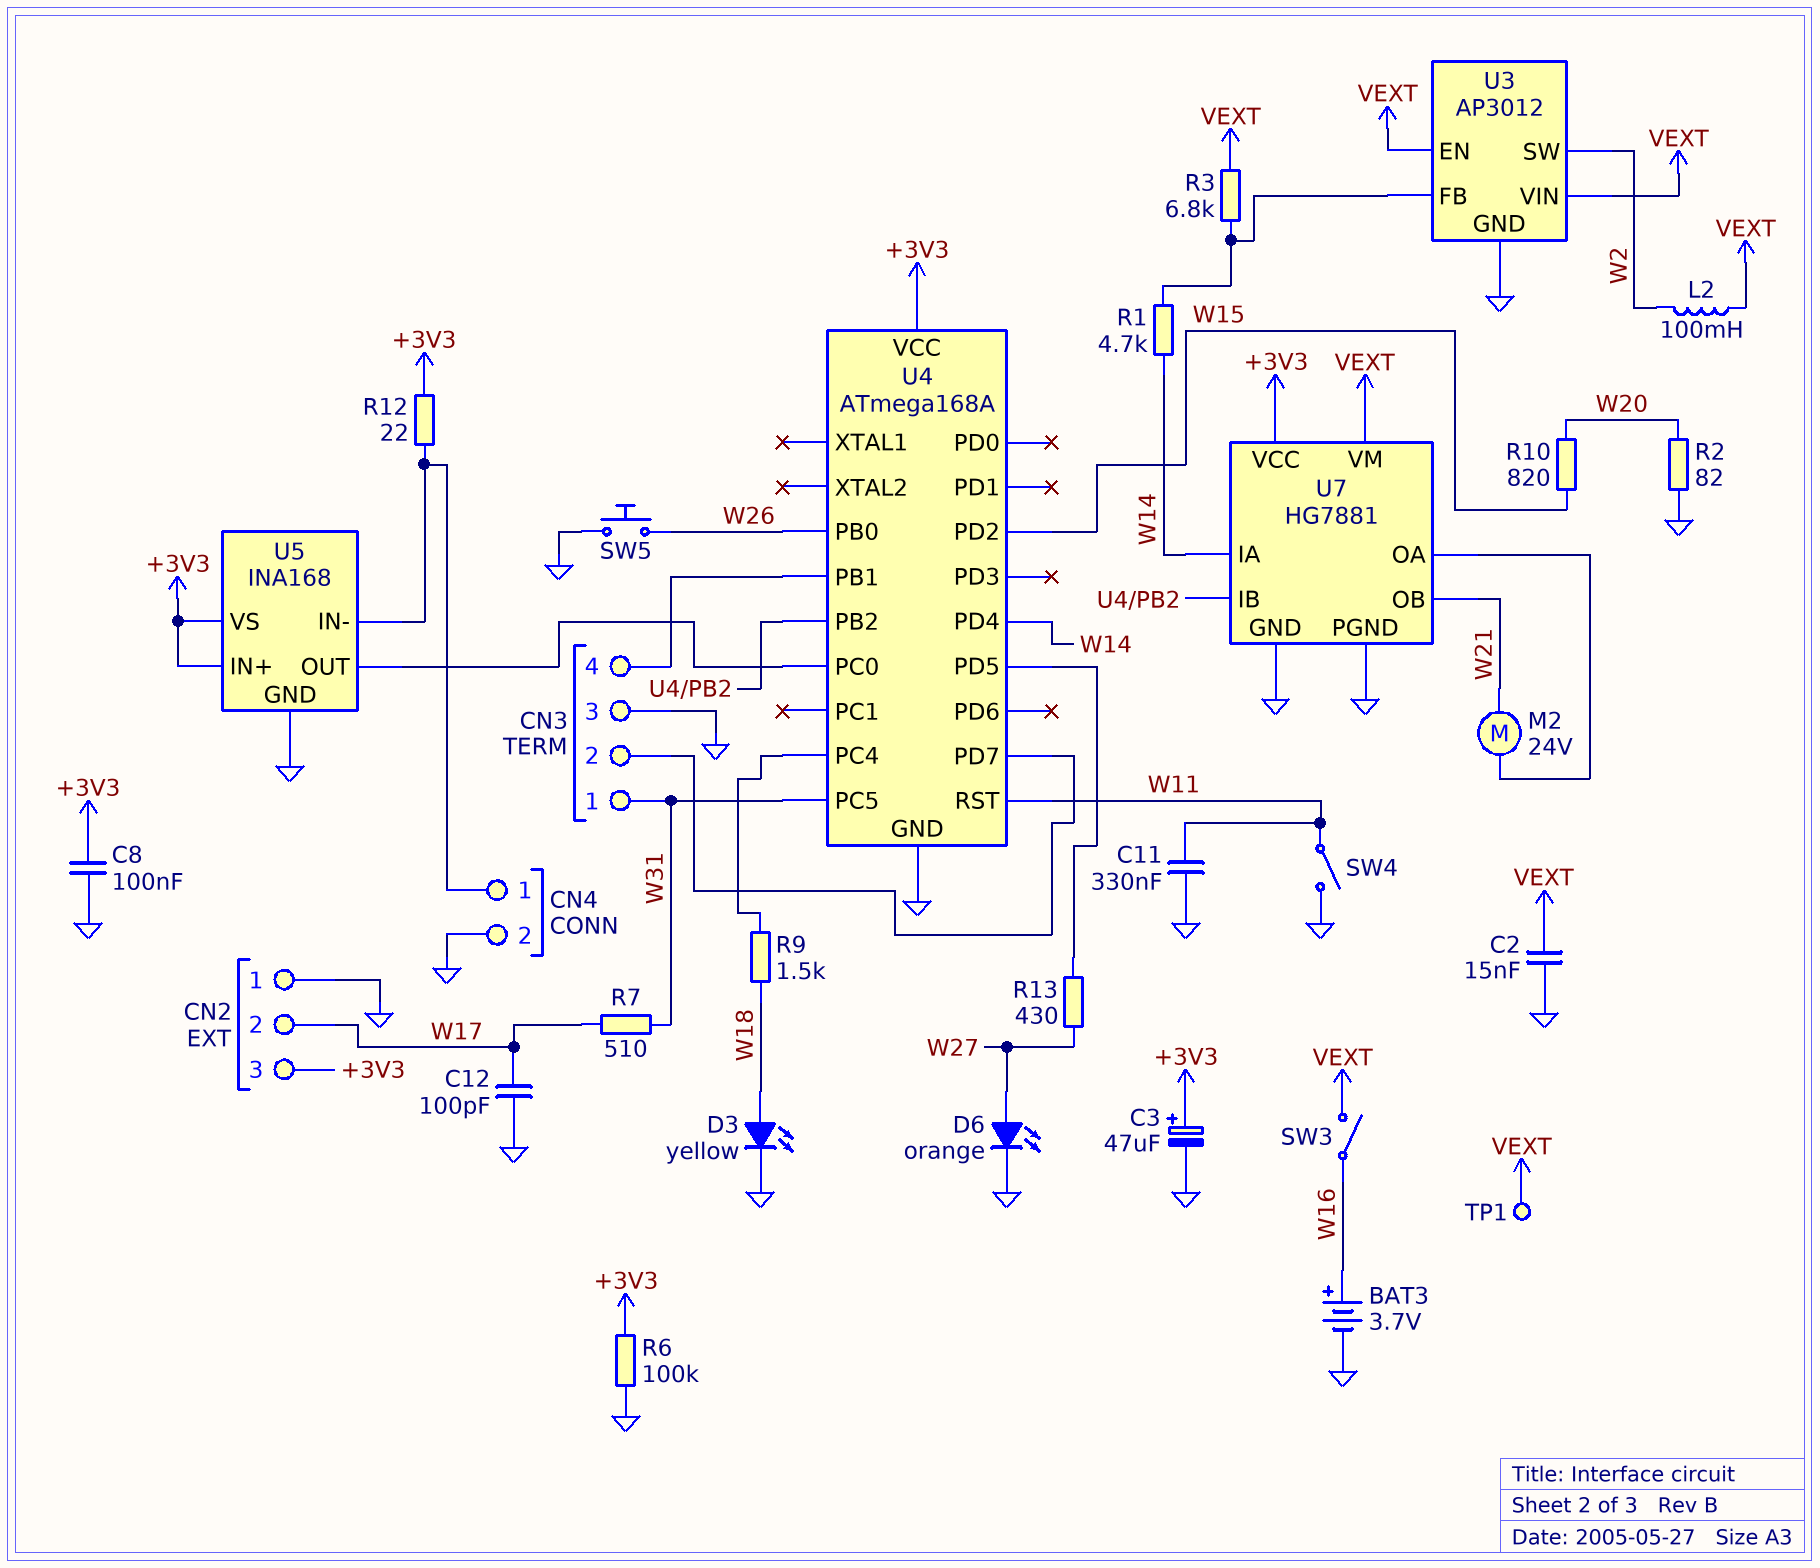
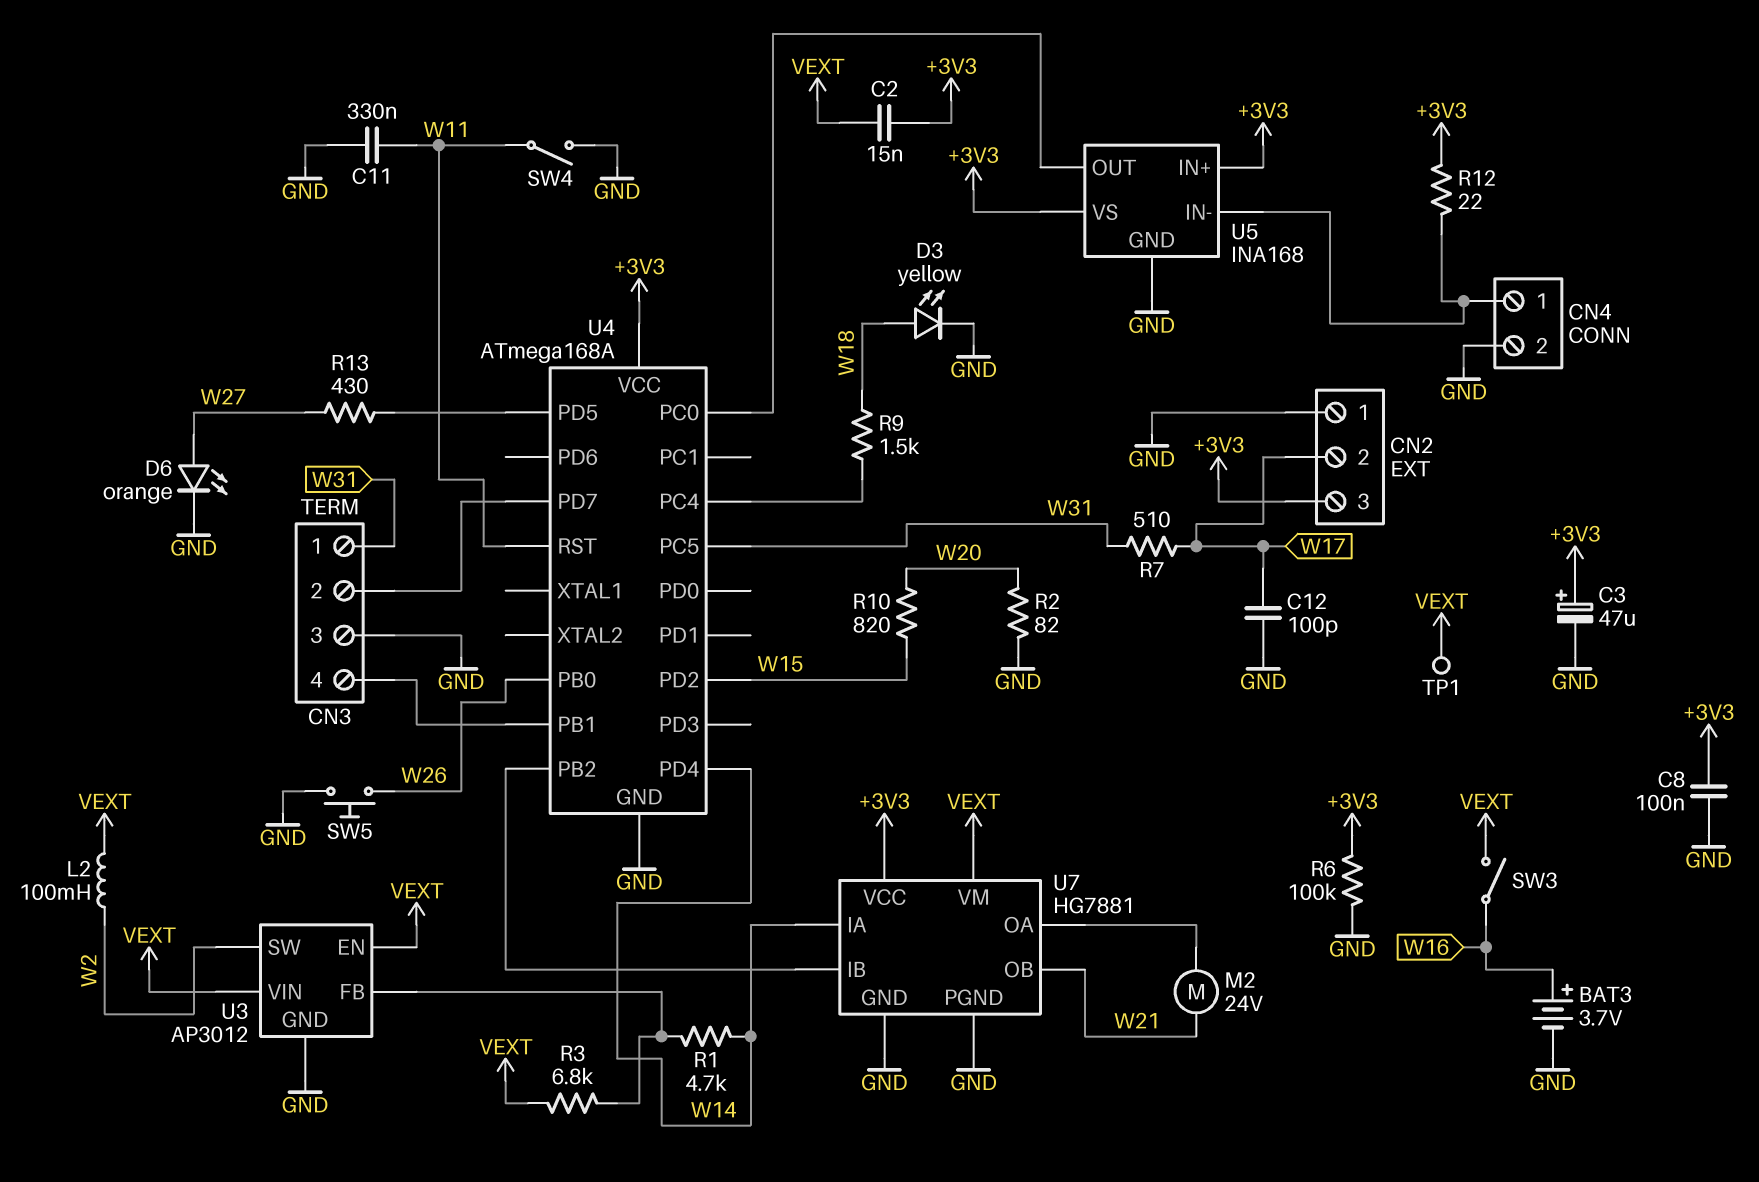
C2: 15nF (GND, VEXT) -> 15nF (+3V3, VEXT)

